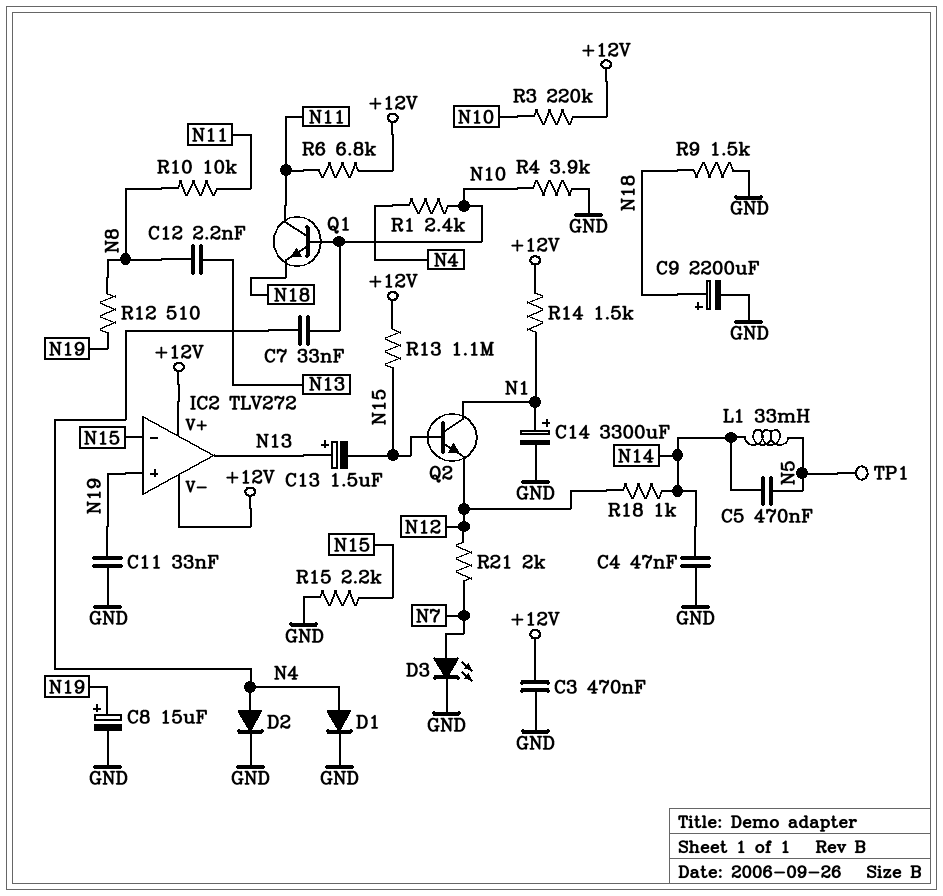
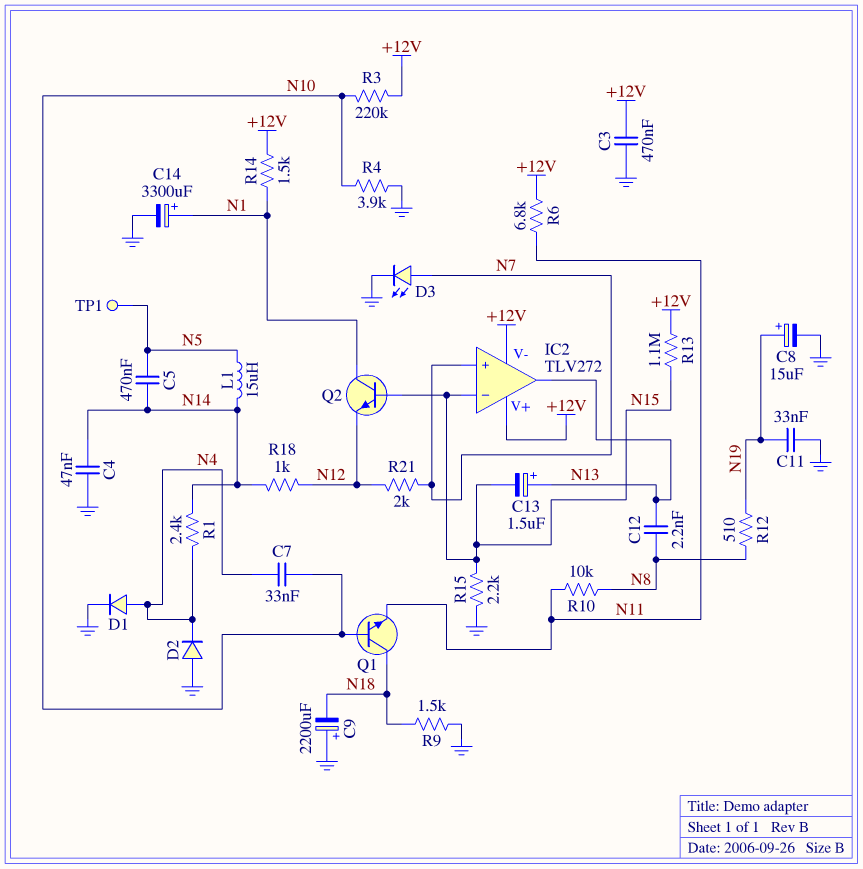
C9: 2200uF (plus N18, minus GND) -> 2200uF (plus GND, minus N18)
D2: diode (A N4, K GND) -> diode (A GND, K N4)
IC2 pin in+: N19 -> N7
L1: 33mH (N5, N14) -> 15uH (N5, N14)
Q1: NPN (B N10, C N11, E N18) -> NPN (B N10, C N18, E N11)
R1: 2.4k (N4, N10) -> 2.4k (N4, N14)

